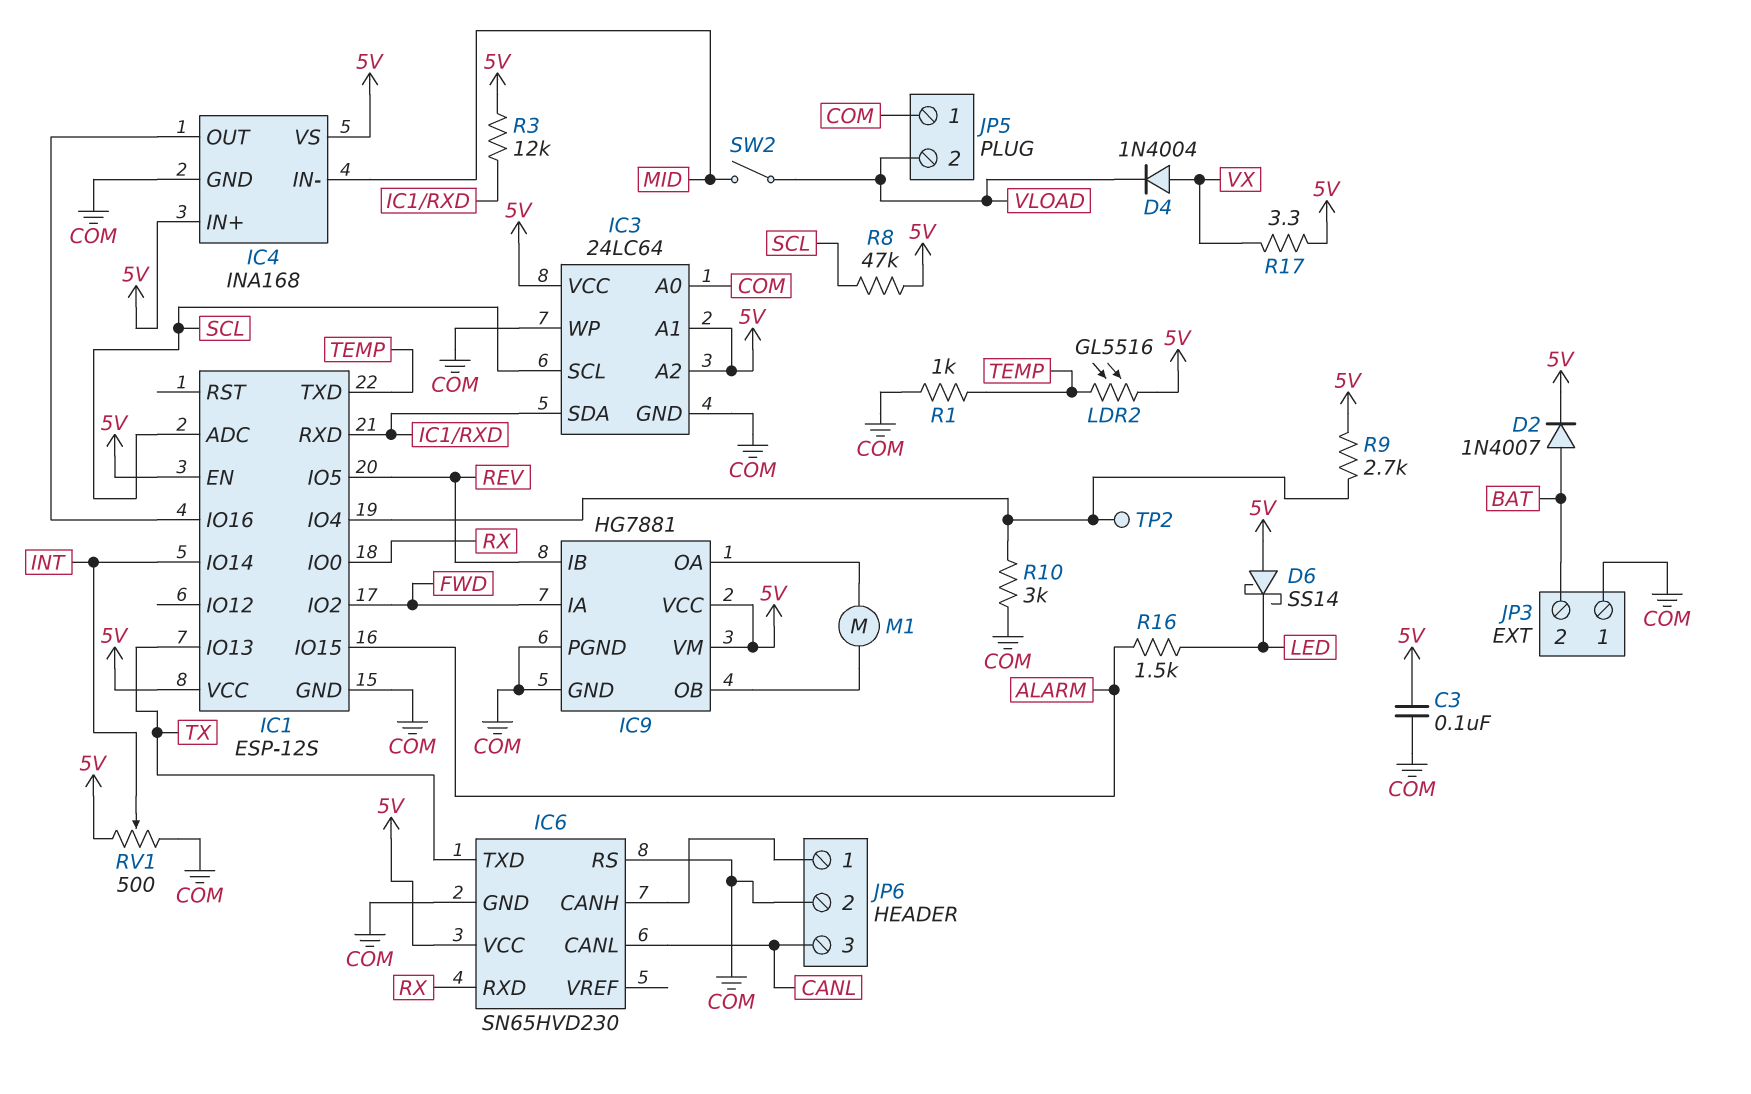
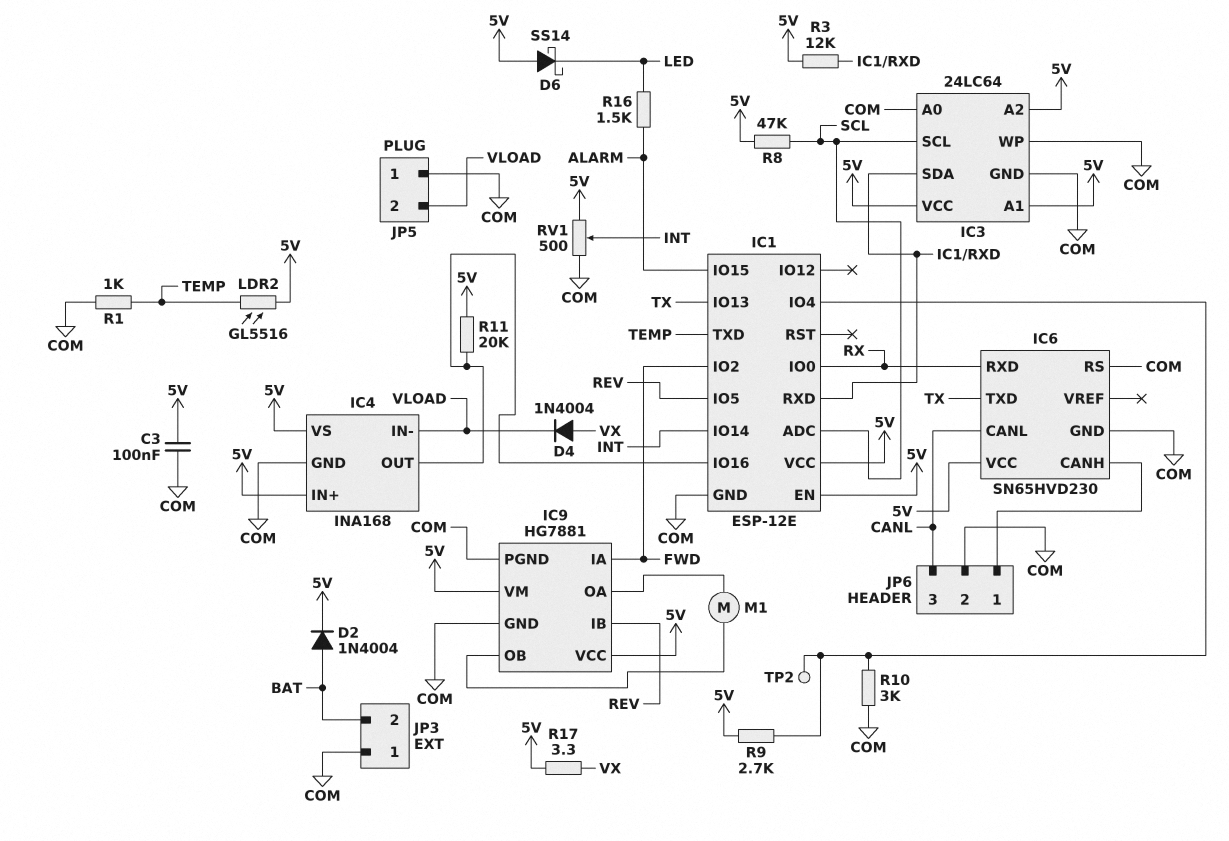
D2: diode 1N4007 (A BAT, K 5V) -> diode 1N4004 (A BAT, K 5V)
IC1: ESP-12S -> ESP-12E
IC4 pin IN-: MID -> VLOAD
R11: none -> 20k (5V, IC1/IO16)
SW2: switch (MID, VLOAD) -> none

